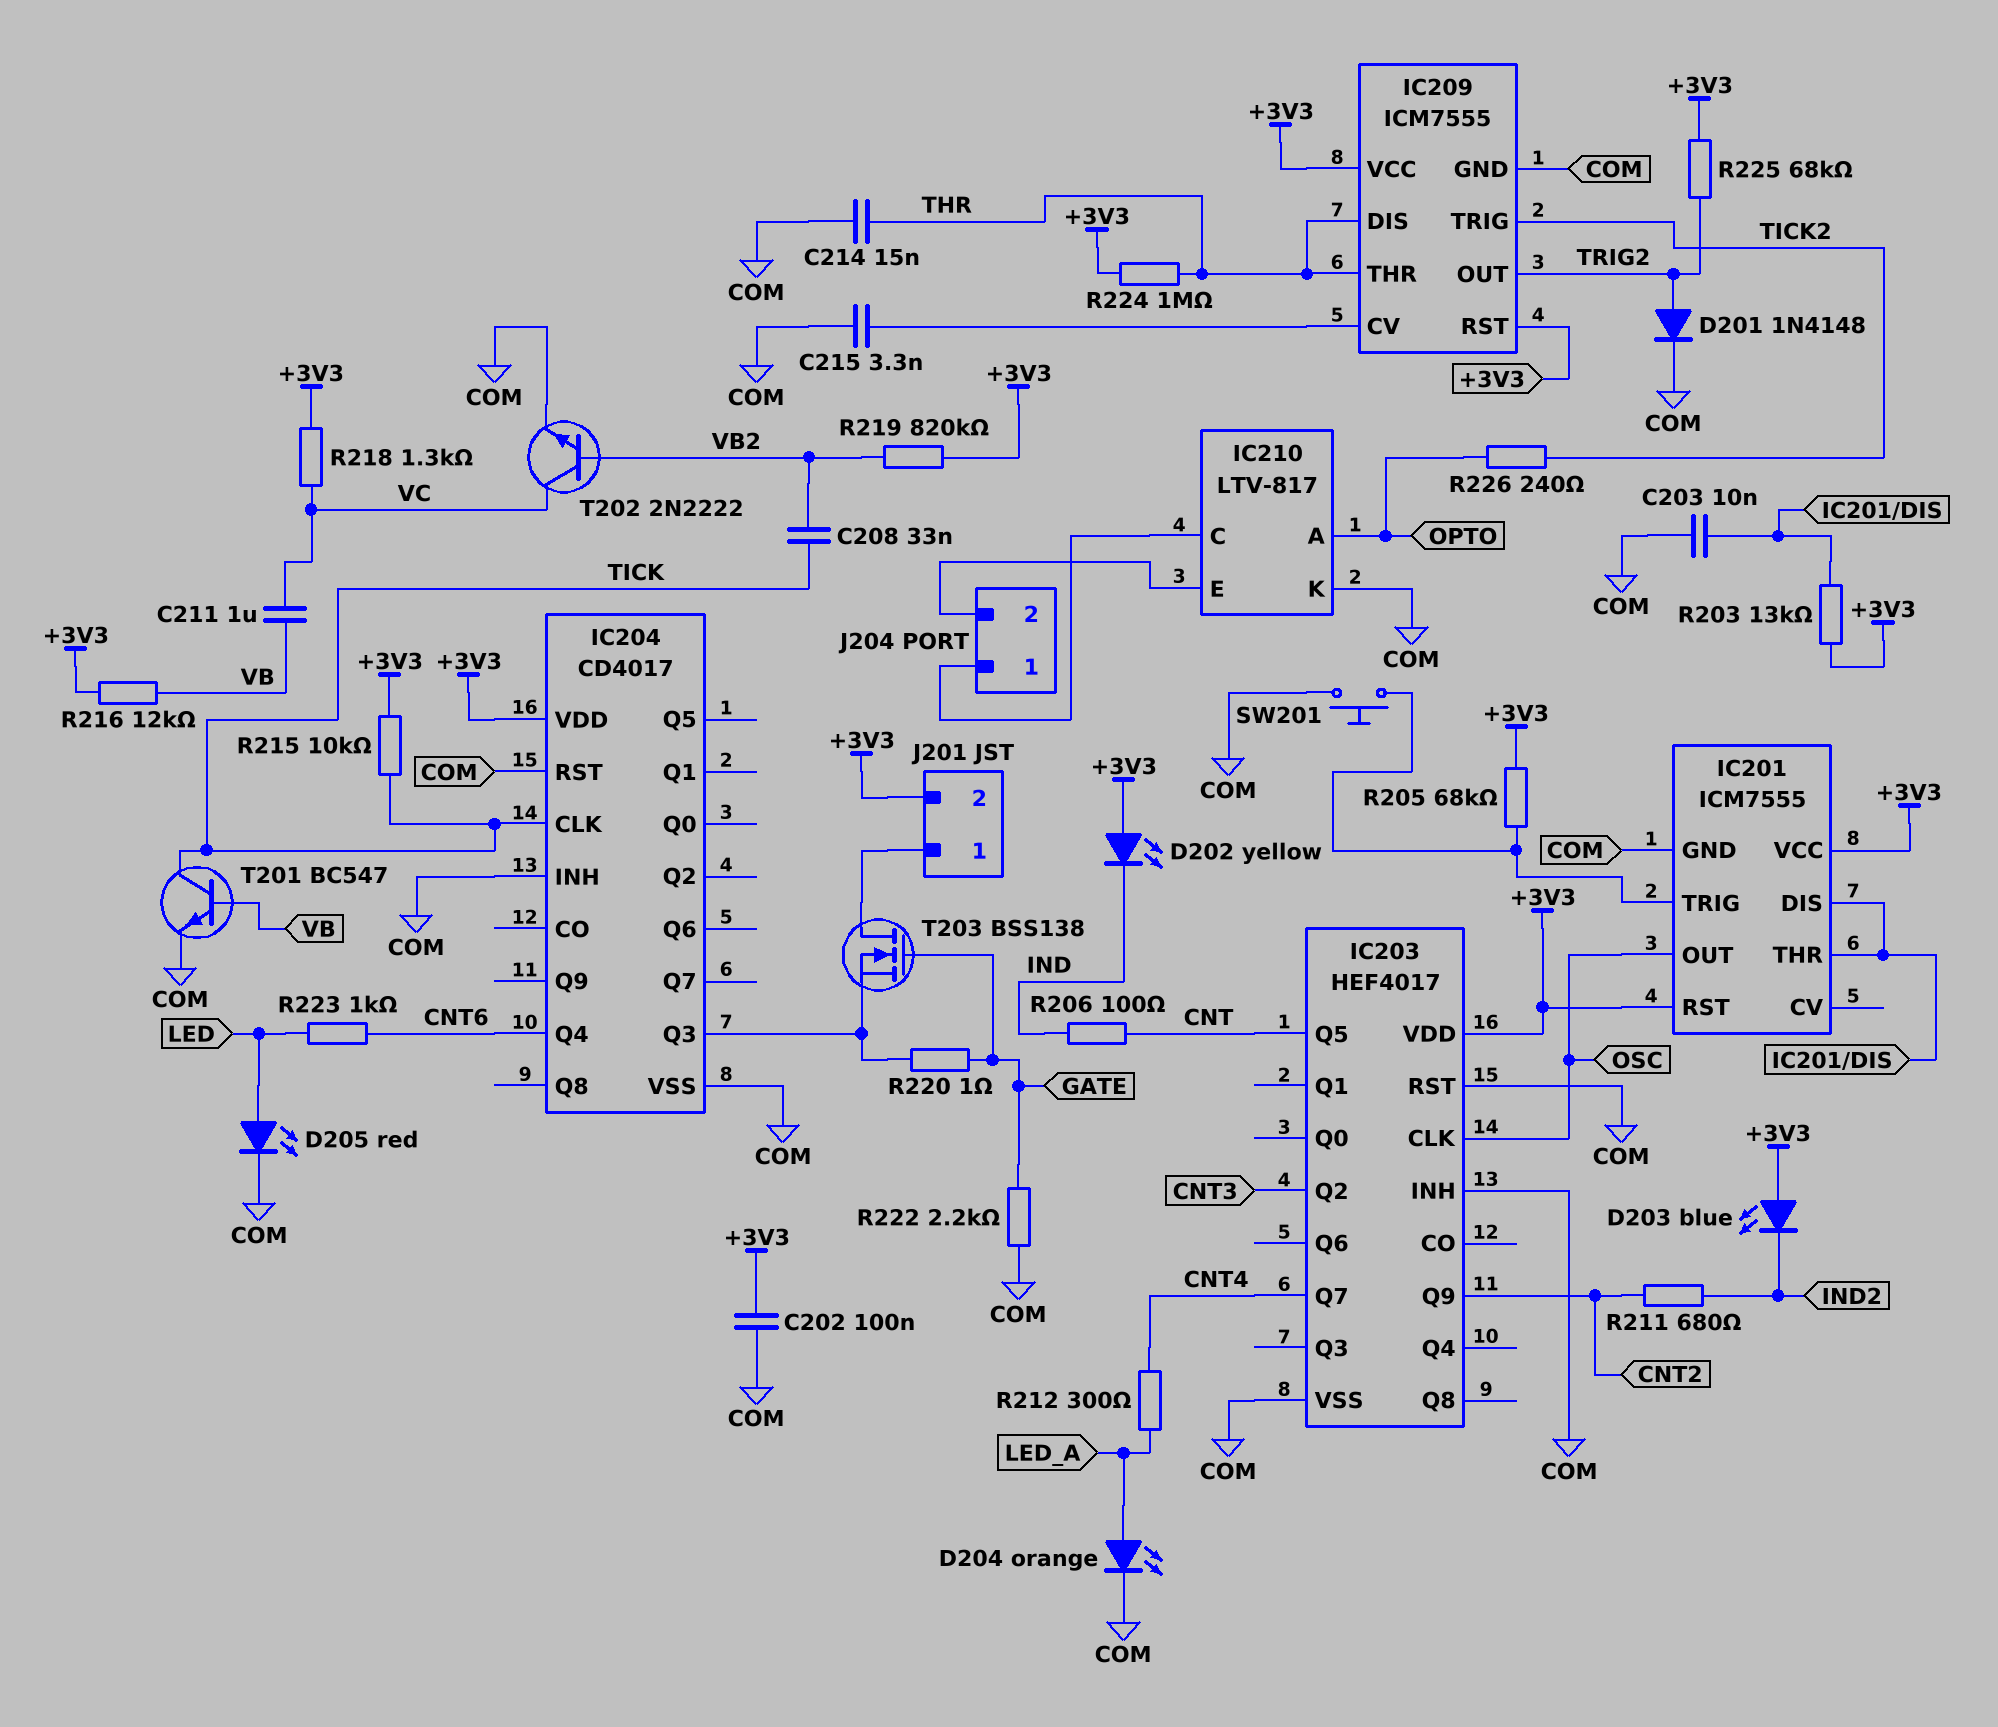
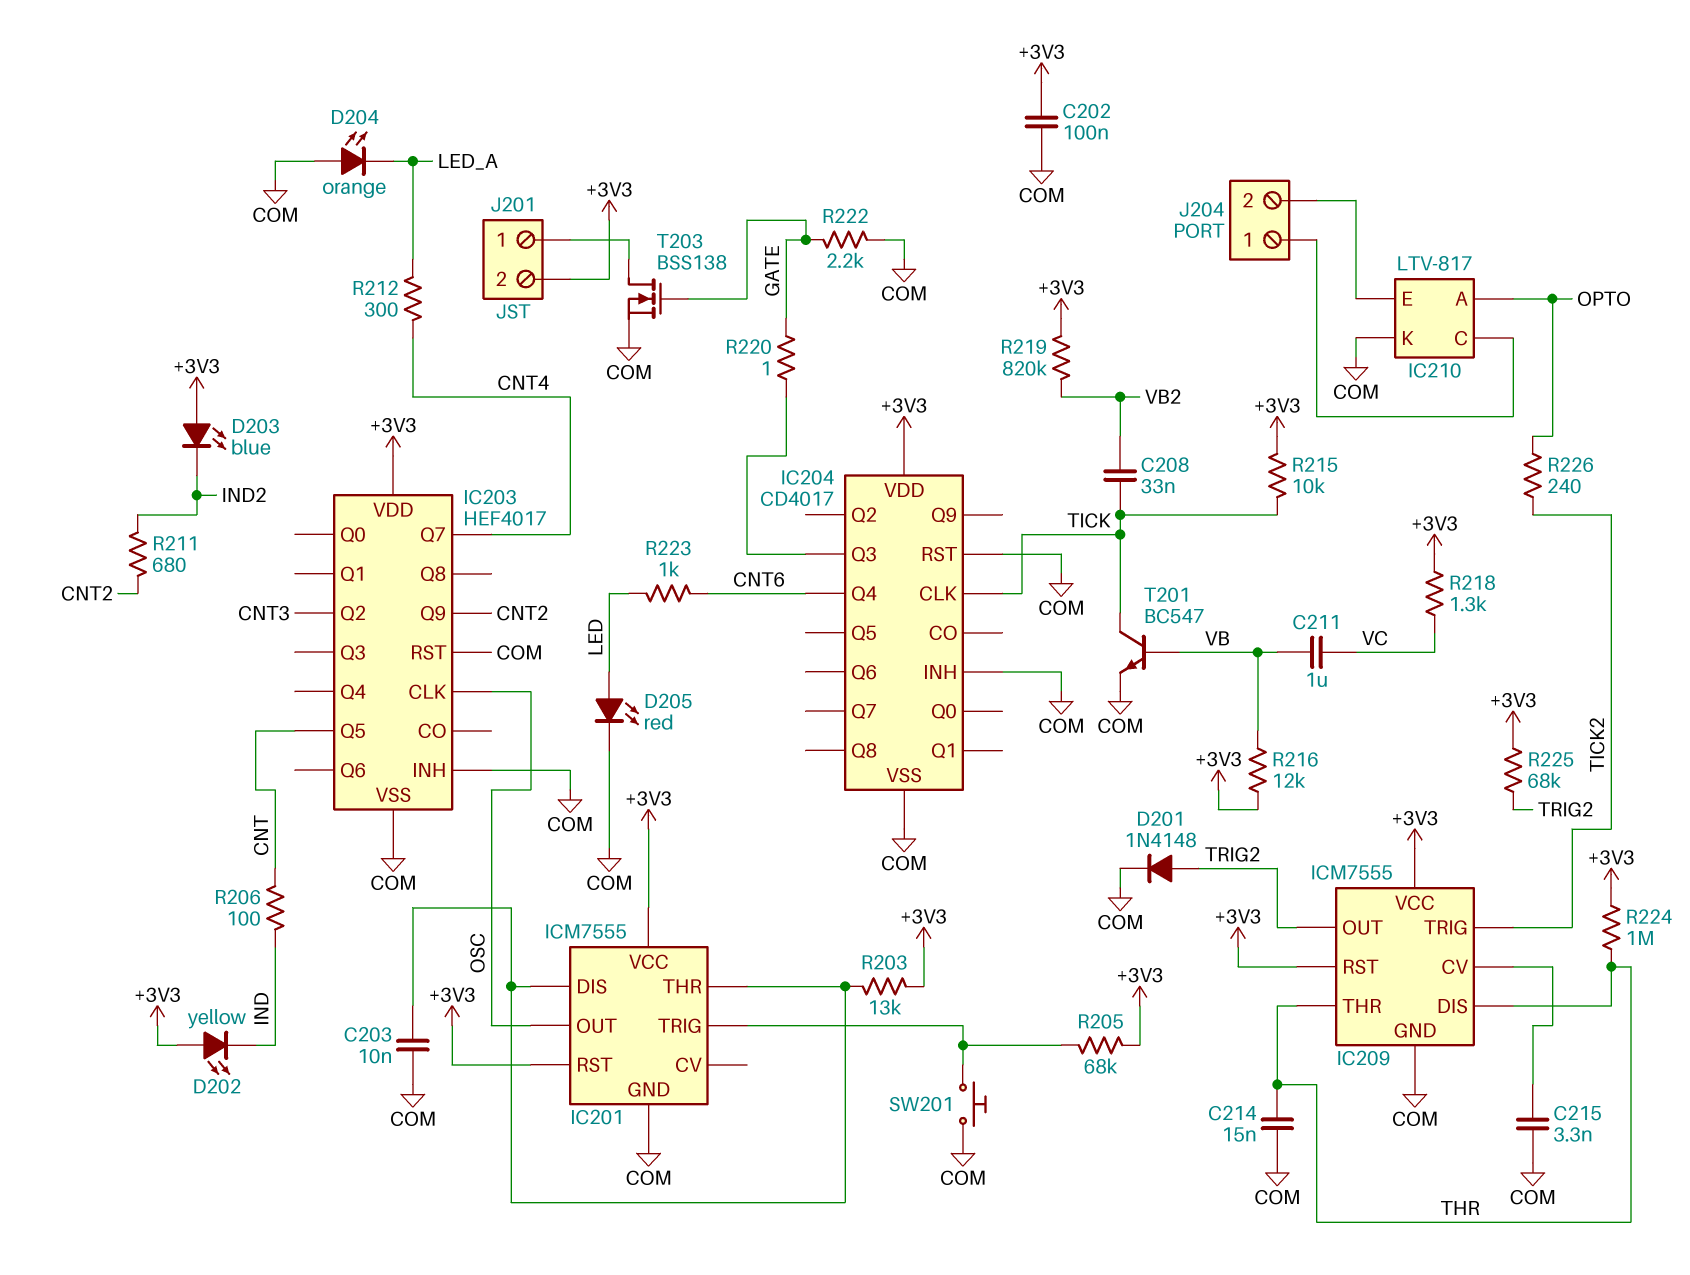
D204: LED orange (A LED_A, K COM) -> LED orange (A COM, K LED_A)
T202: NPN 2N2222 (B VB2, C VC, E COM) -> none
T203: NMOS BSS138 (G GATE, D J201/1, S IC204/Q3) -> NMOS BSS138 (G GATE, D J201/1, S COM)

